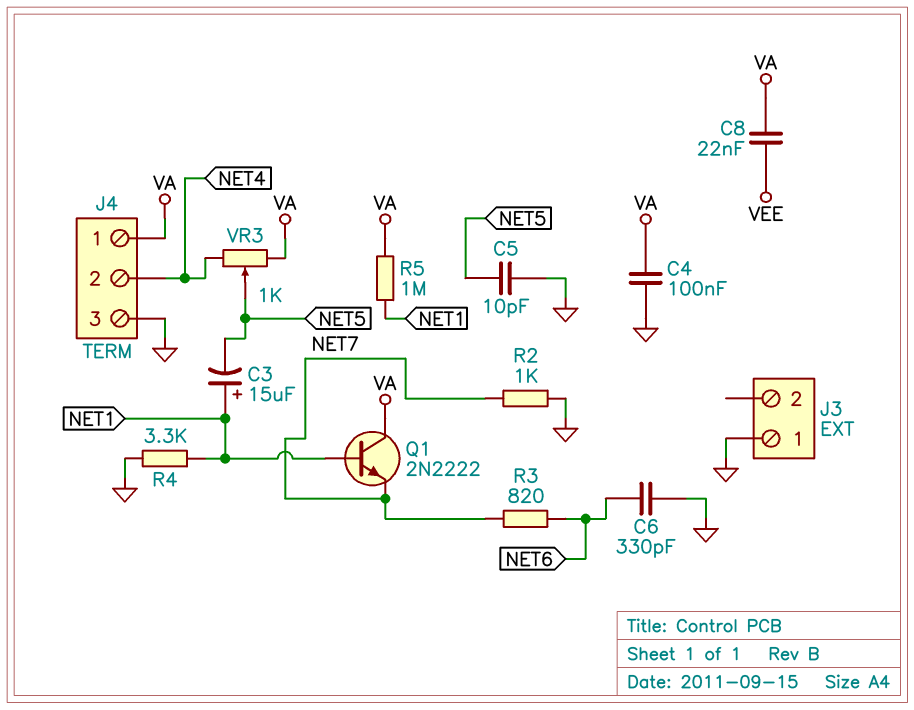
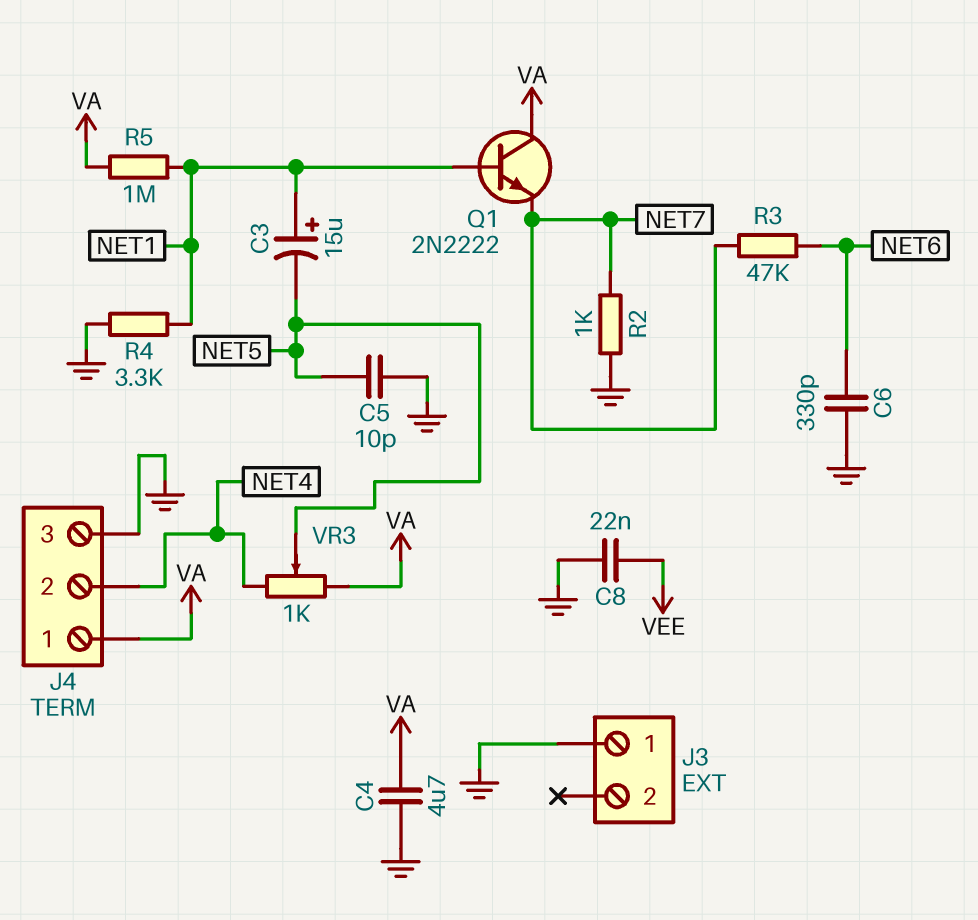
C4: 100nF (GND, VA) -> 4.7uF (GND, VA)
C8: 22nF (VA, VEE) -> 22nF (GND, VEE)
R3: 820 (NET6, NET7) -> 47k (NET6, NET7)

